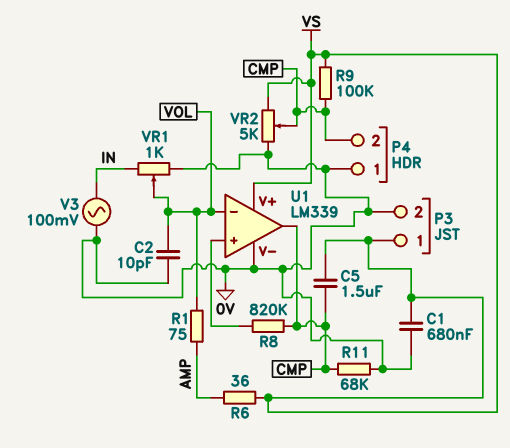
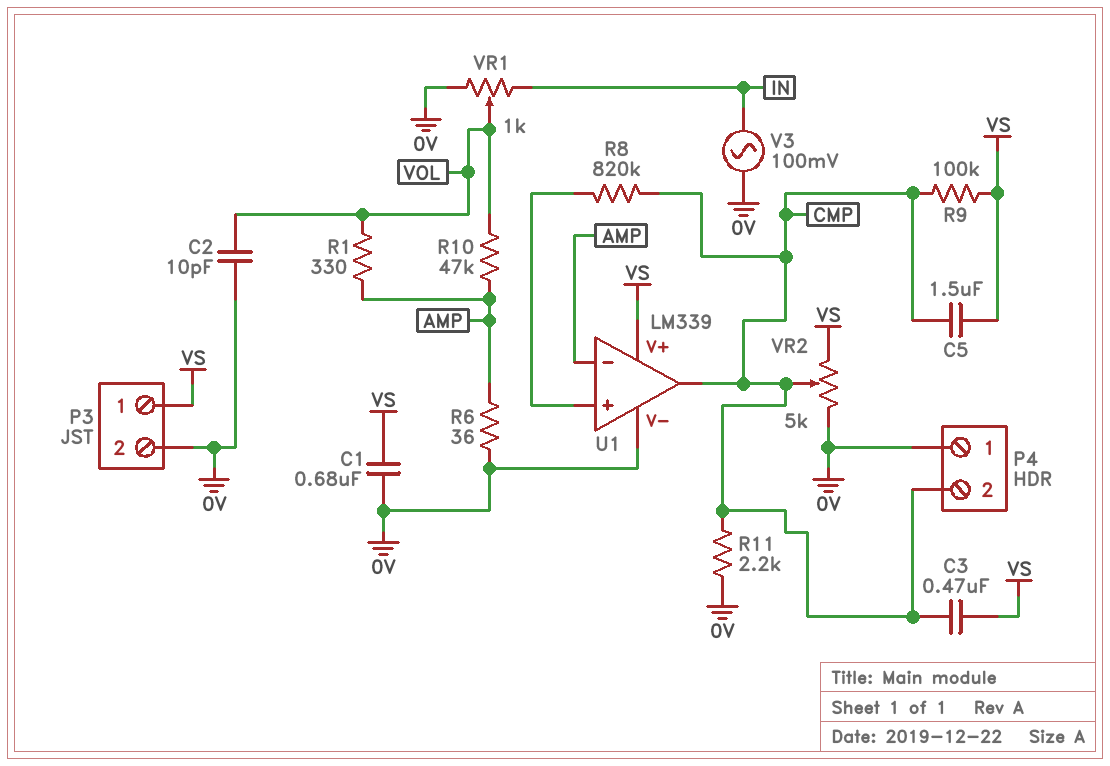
C3: none -> 470nF (CMP, VS)
R1: 75 (AMP, VOL) -> 330 (AMP, VOL)
R6: 36 (AMP, VS) -> 36 (0V, AMP)
R10: none -> 47k (AMP, VOL)
R11: 68k (0V, CMP) -> 2.2k (0V, CMP)
U1 pin in-: VOL -> AMP

